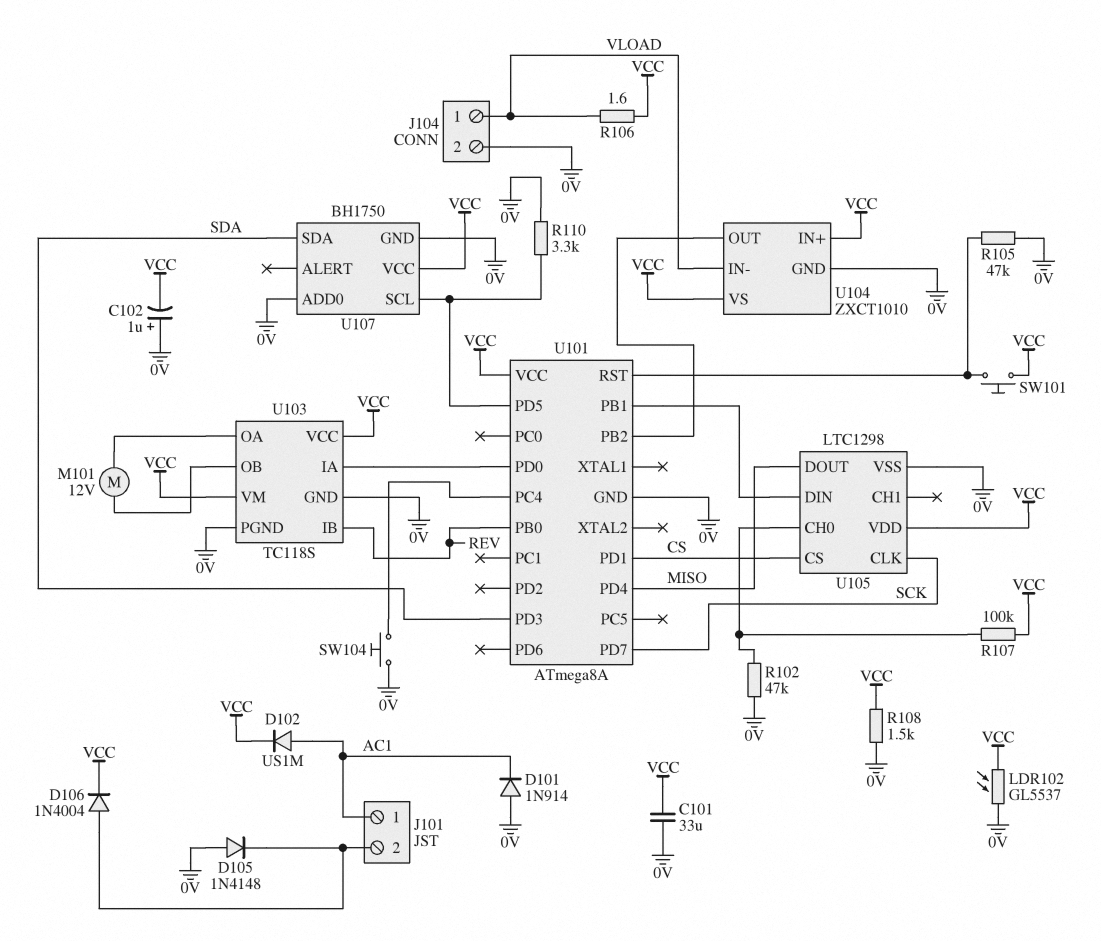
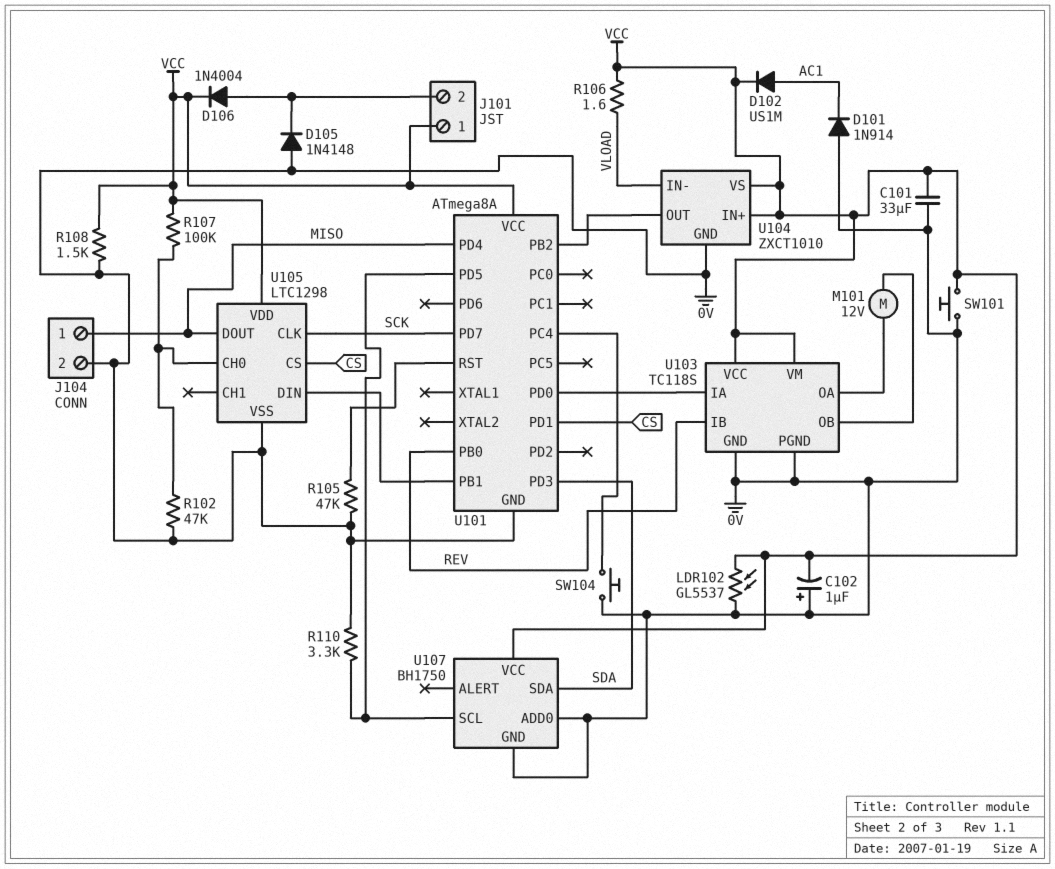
J101 pin 1: AC1 -> VCC
J104 pin 1: VLOAD -> MISO
SW101: button (U101/RST, VCC) -> button (0V, VCC)

